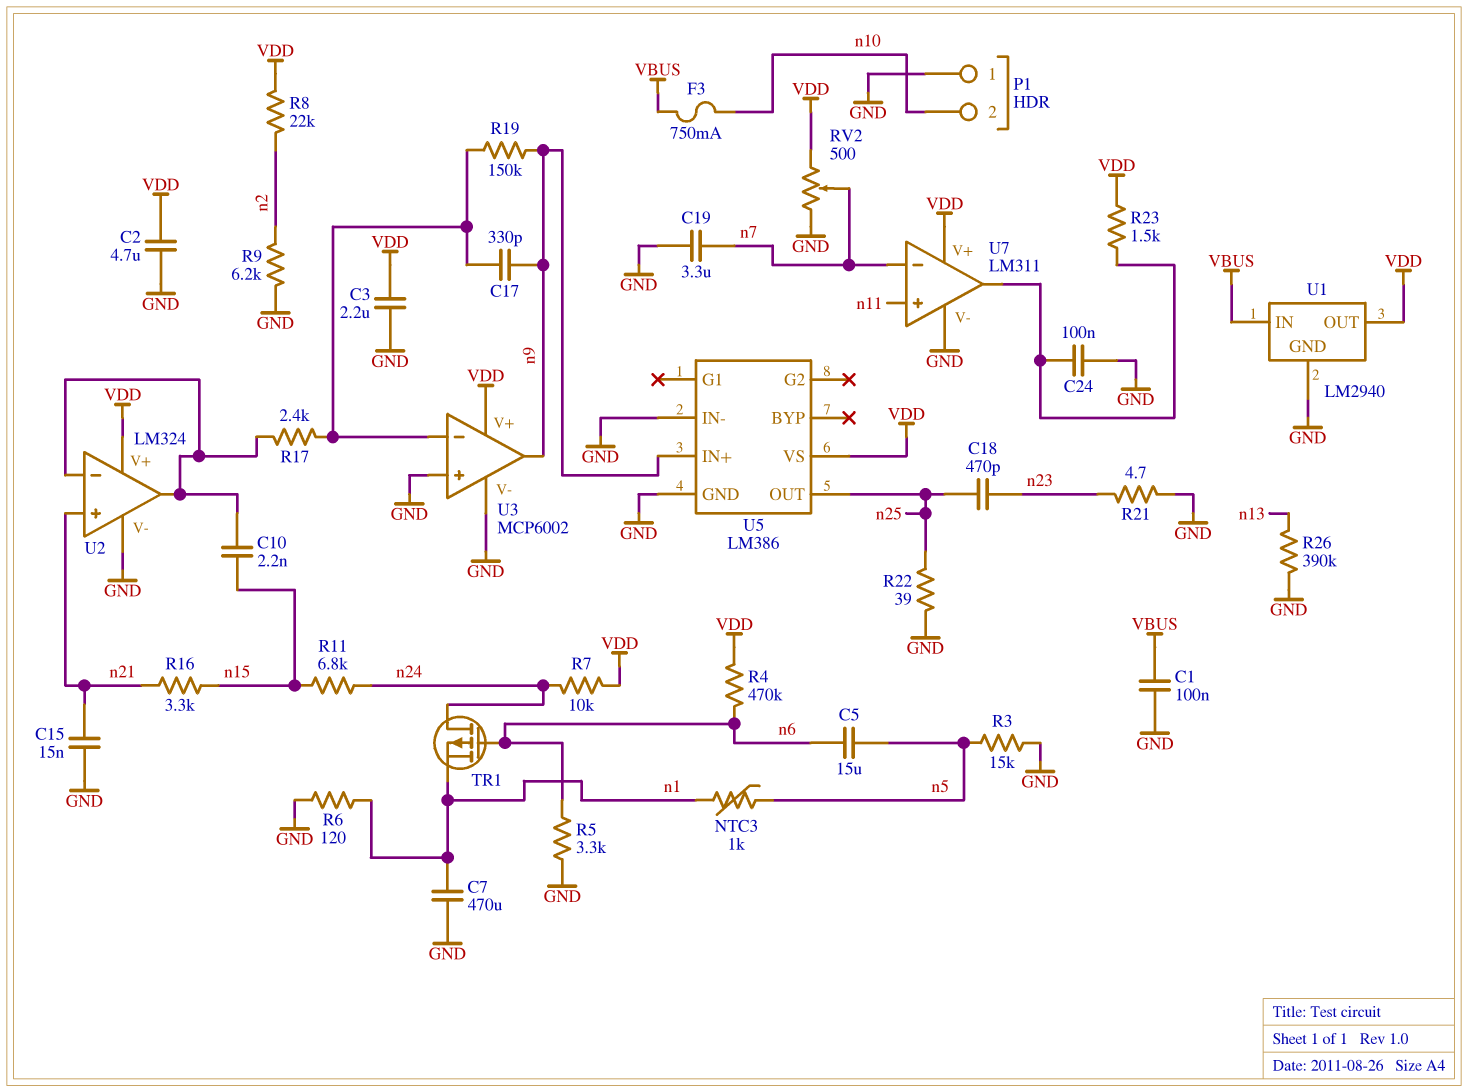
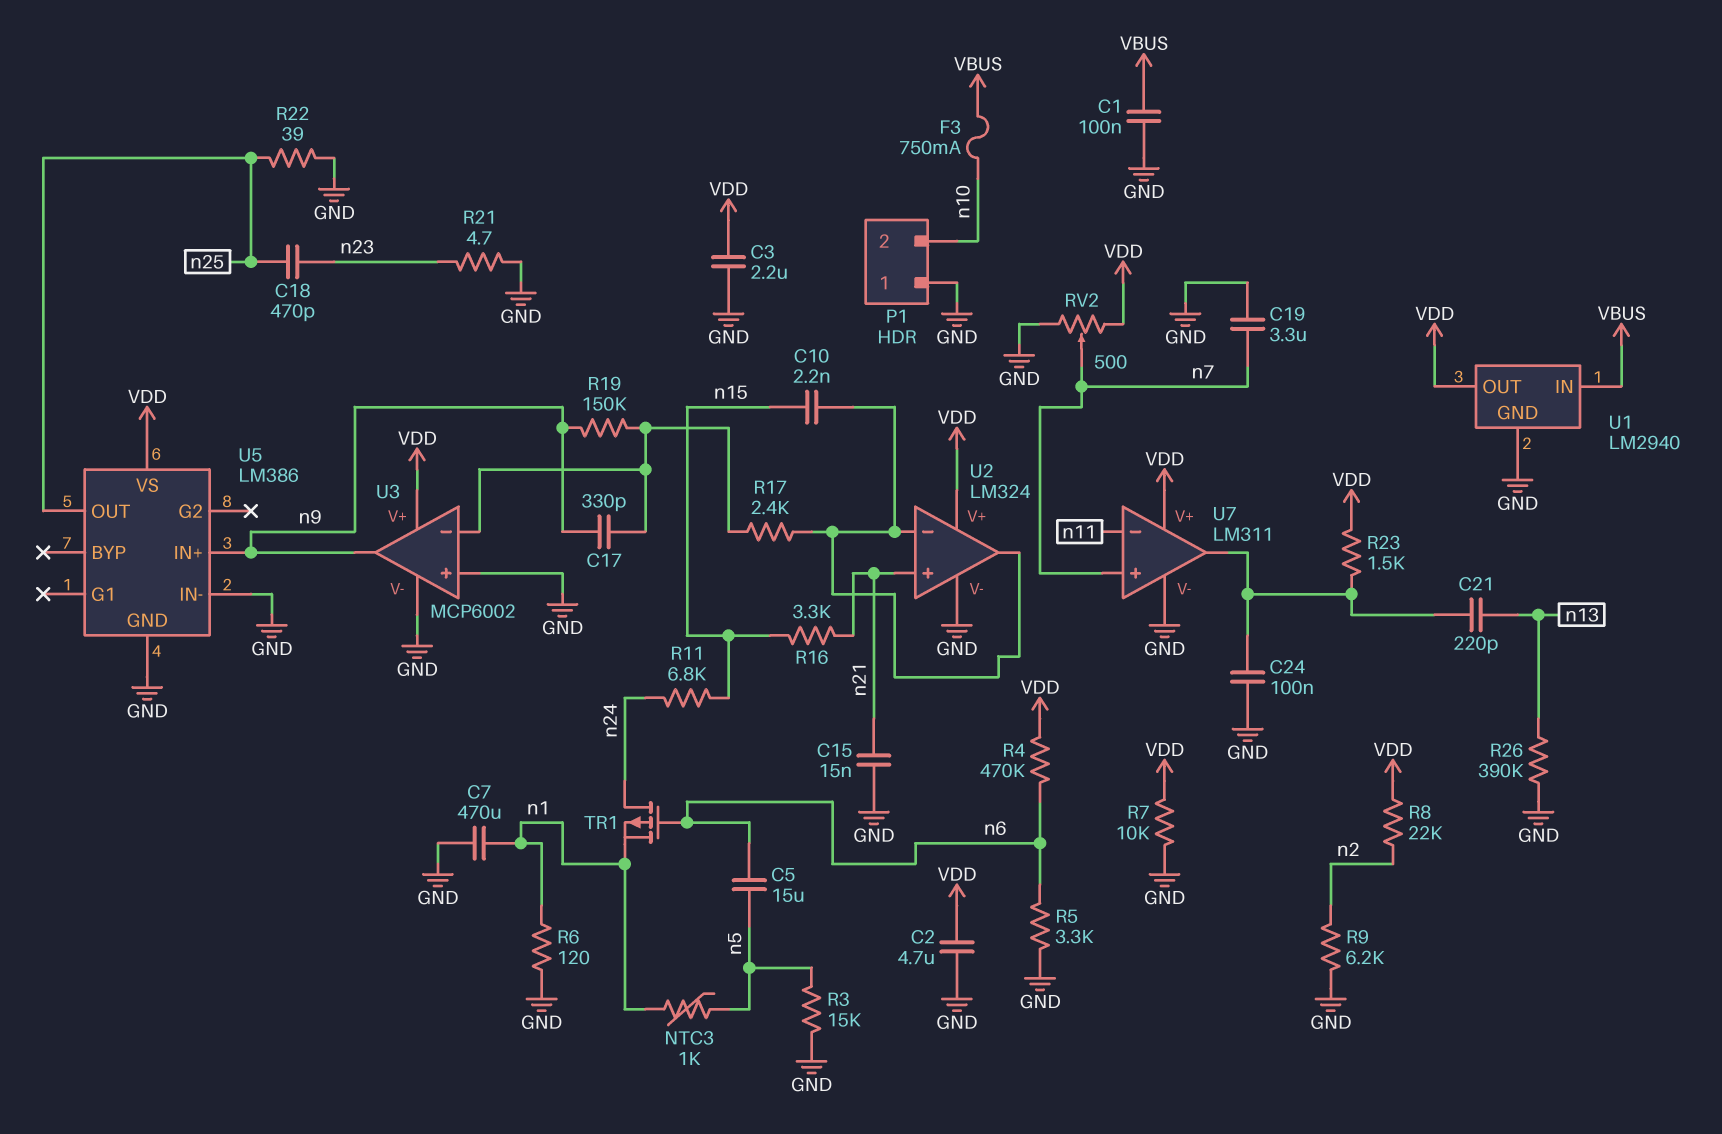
C21: none -> 220pF (U7/out, n13)
R7: 10k (VDD, n24) -> 10k (GND, VDD)
U7 pin in+: n11 -> n7
U7 pin in-: n7 -> n11

